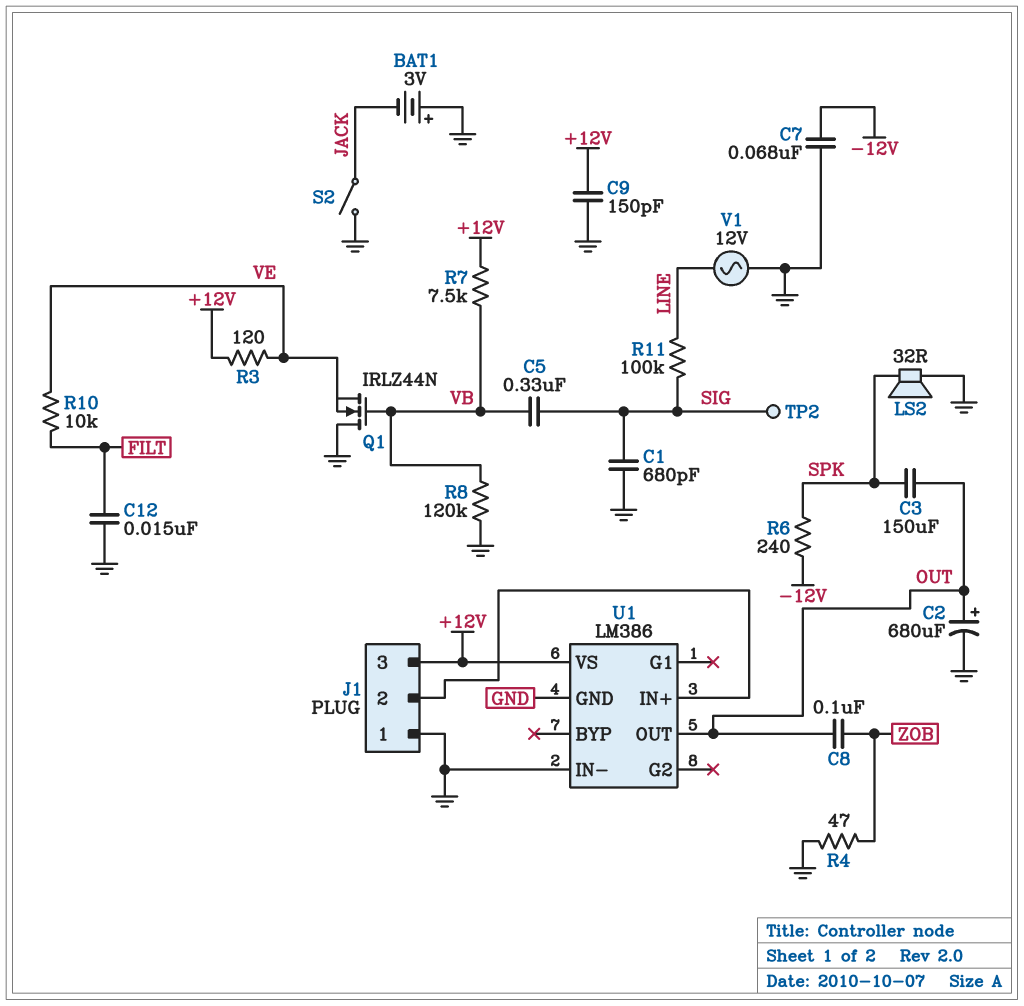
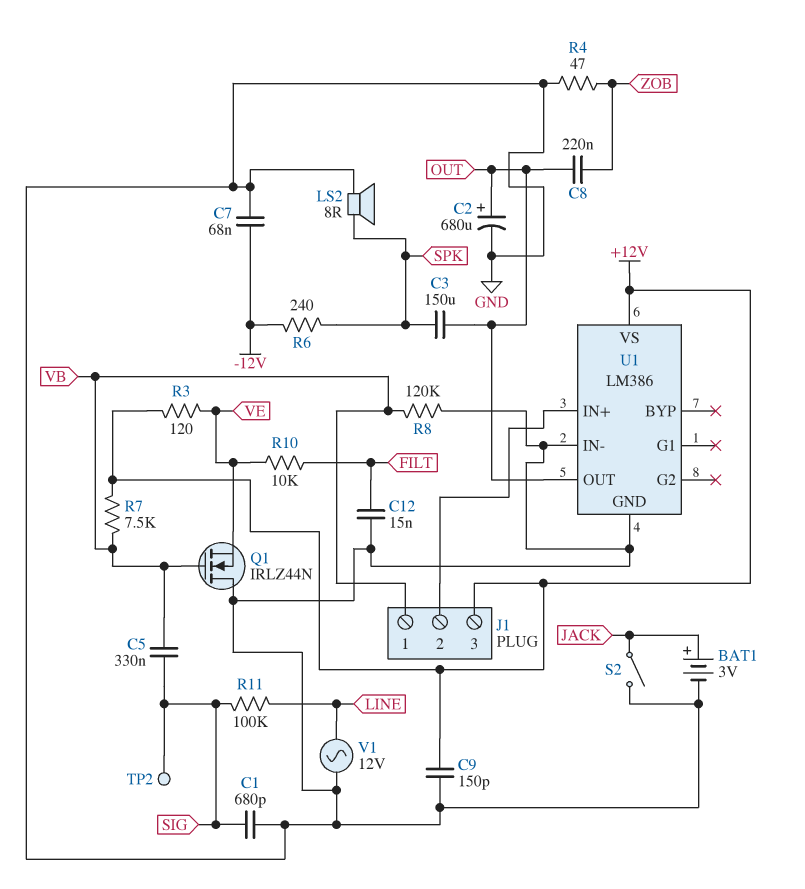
BAT1: 3V (plus GND, minus JACK) -> 3V (plus JACK, minus GND)
C8: 100nF (OUT, ZOB) -> 220nF (OUT, ZOB)
J1 pin 1: GND -> VB
LS2: speaker 32R (GND, SPK) -> speaker 8R (GND, SPK)

